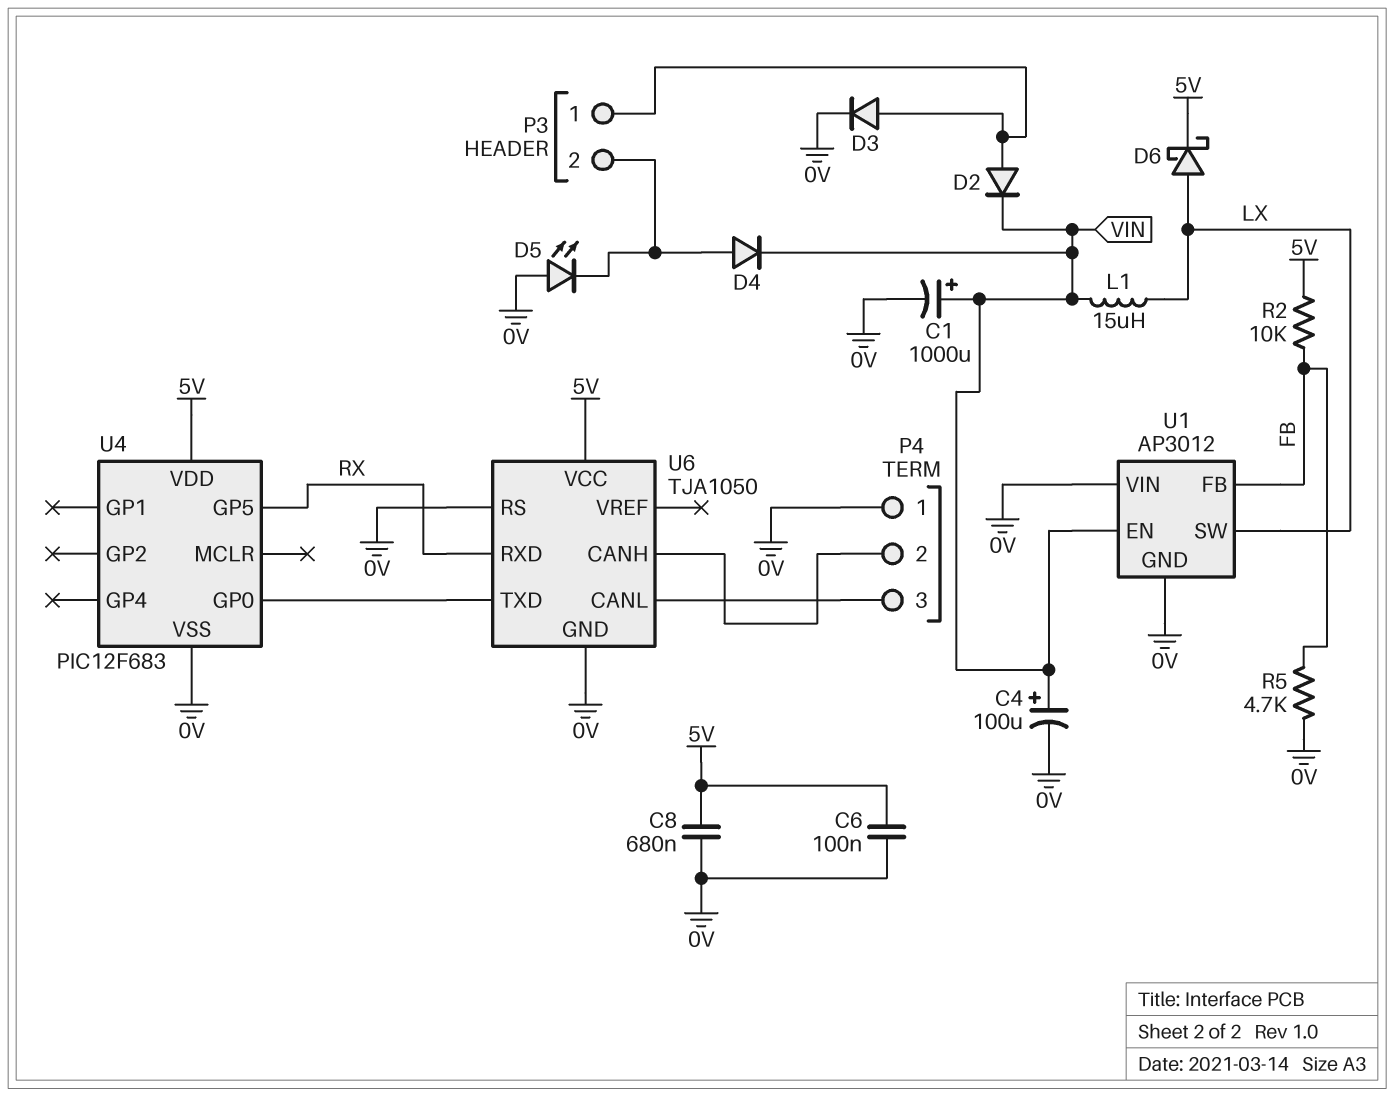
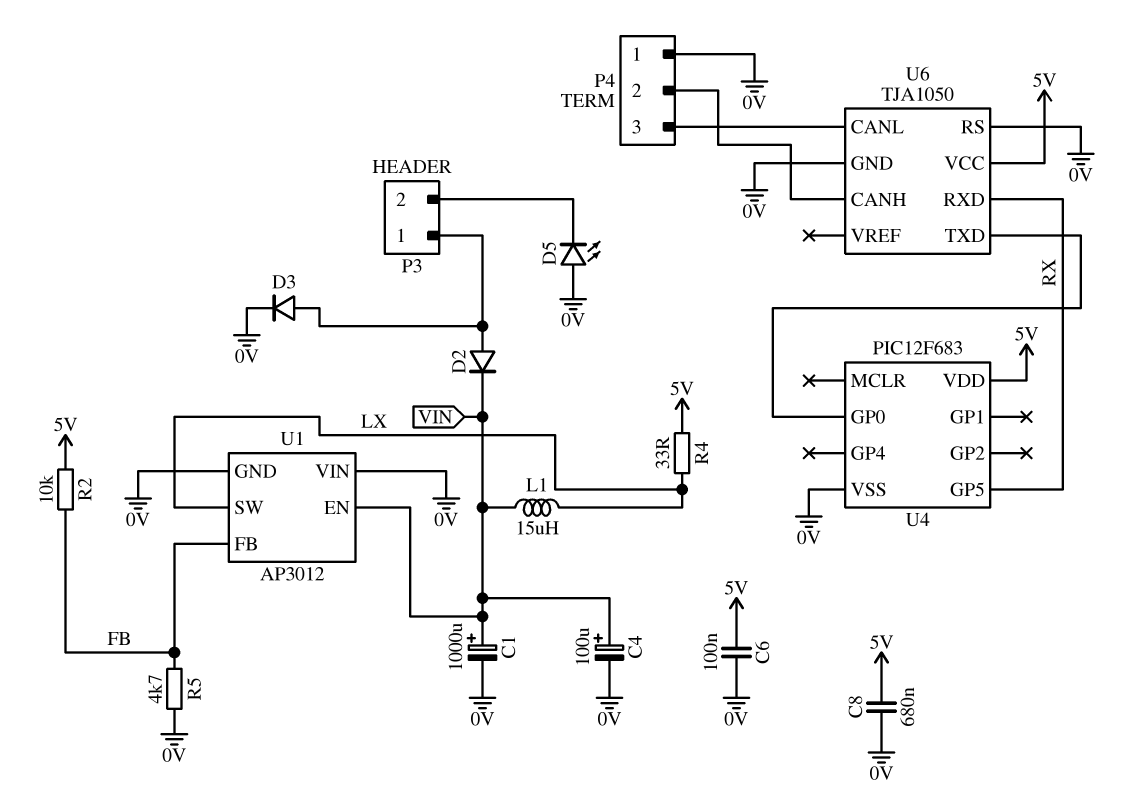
D4: diode (A P3/2, K VIN) -> none
D6: schottky (A LX, K 5V) -> none
R4: none -> 33 (5V, LX)

